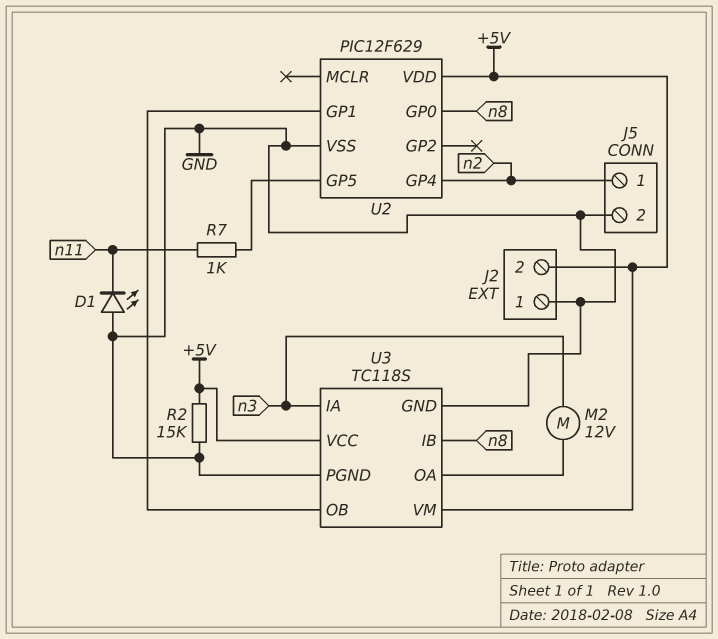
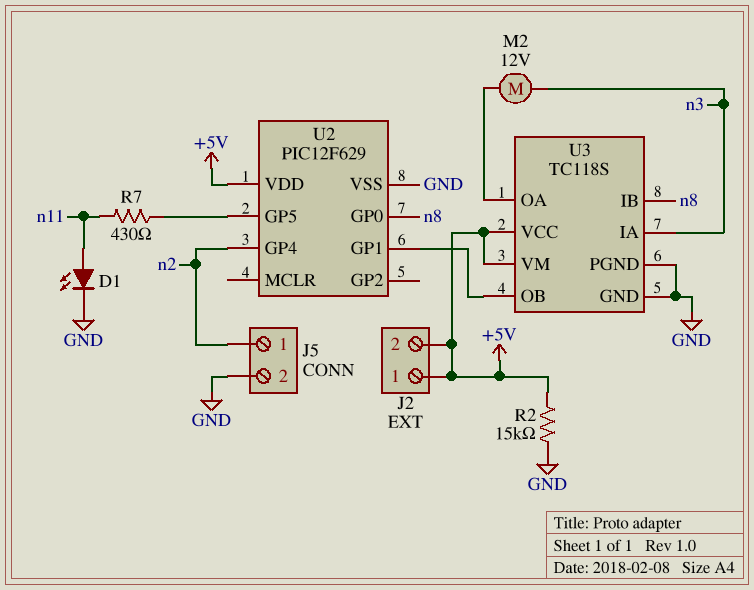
D1: LED (A GND, K n11) -> LED (A n11, K GND)
J2 pin 1: GND -> +5V
R7: 1k (U2/GP5, n11) -> 430 (U2/GP5, n11)

